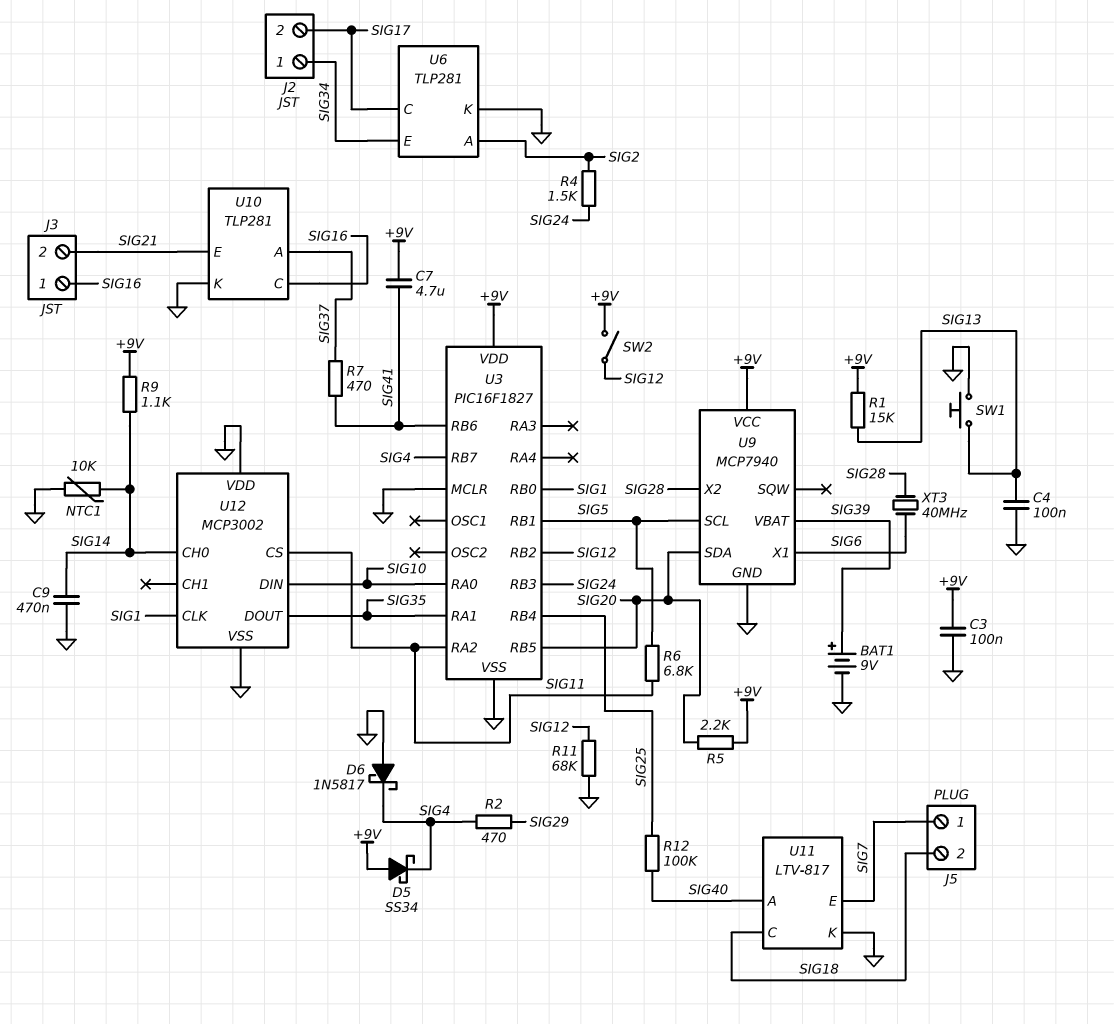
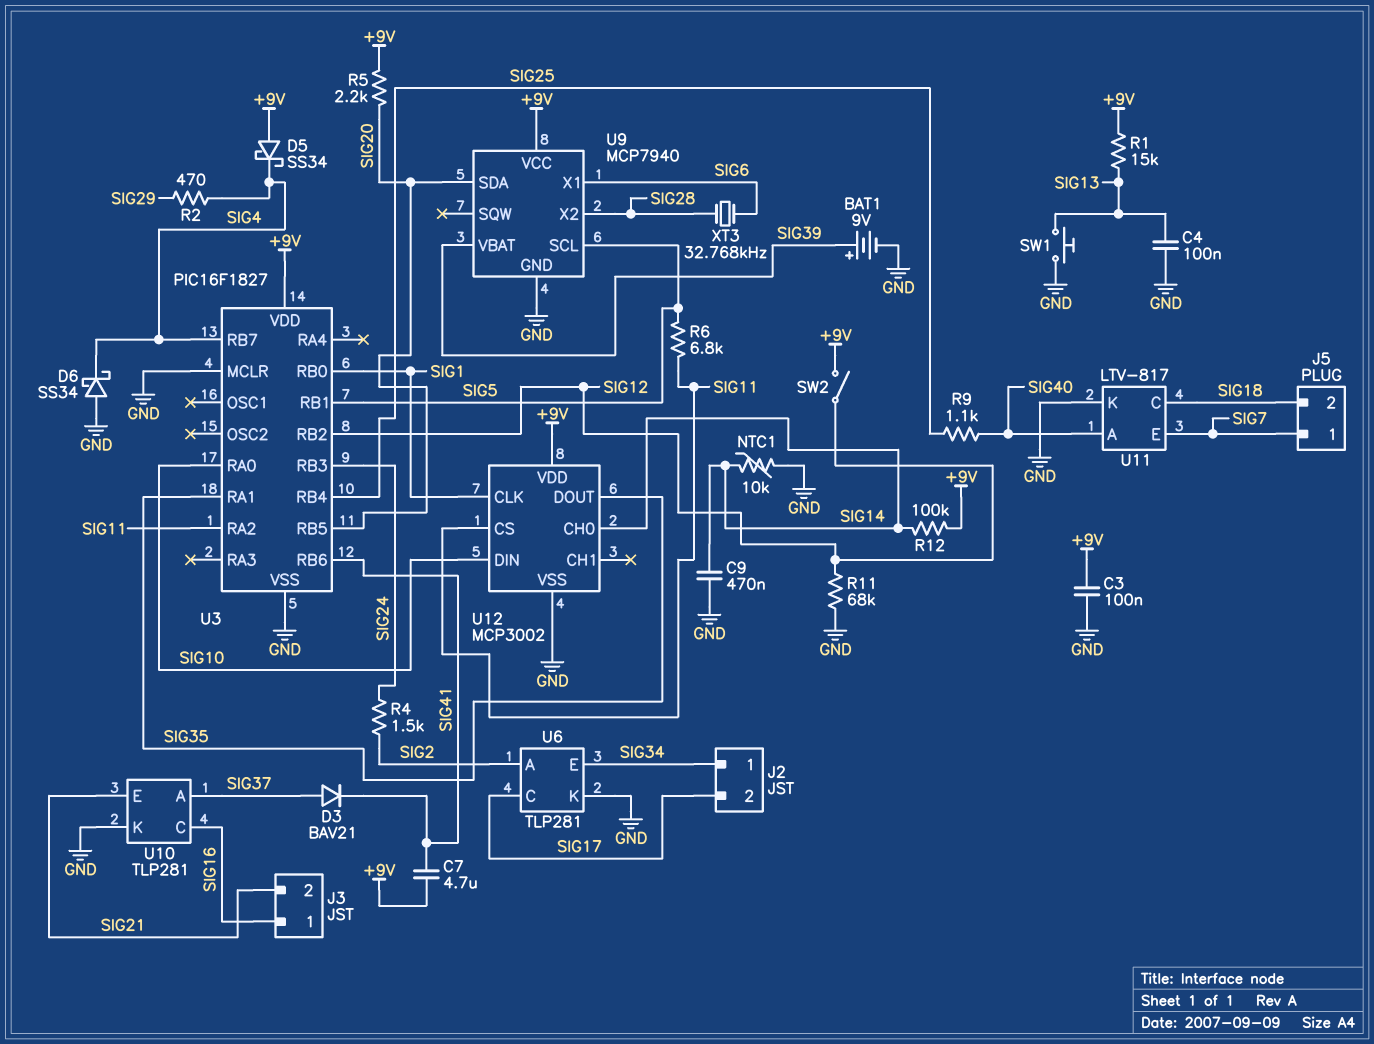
D3: none -> diode BAV21 (A SIG37, K SIG41)
D6: schottky 1N5817 (A GND, K SIG4) -> schottky SS34 (A GND, K SIG4)
R7: 470 (SIG37, SIG41) -> none
R9: 1.1k (+9V, SIG14) -> 1.1k (SIG25, SIG40)
R12: 100k (SIG25, SIG40) -> 100k (+9V, SIG14)
U12 pin VDD: GND -> +9V
XT3: 40MHz (SIG6, SIG28) -> 32.768kHz (SIG6, SIG28)

